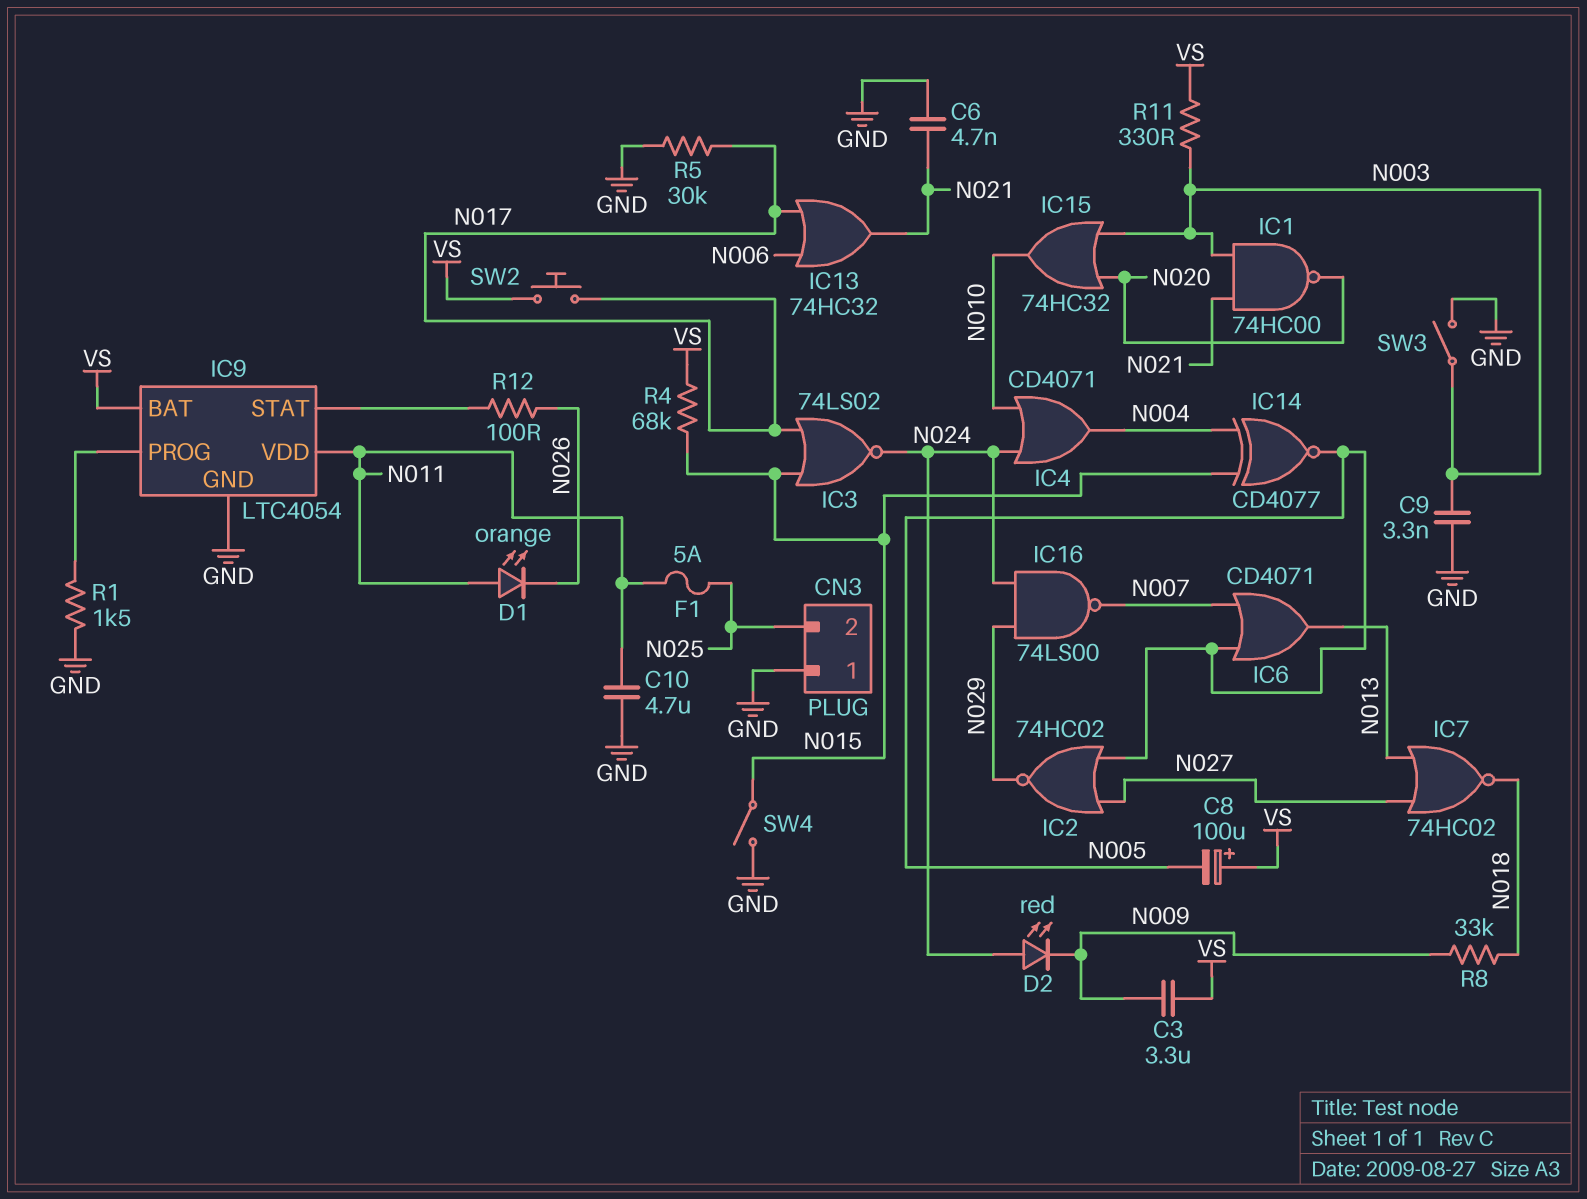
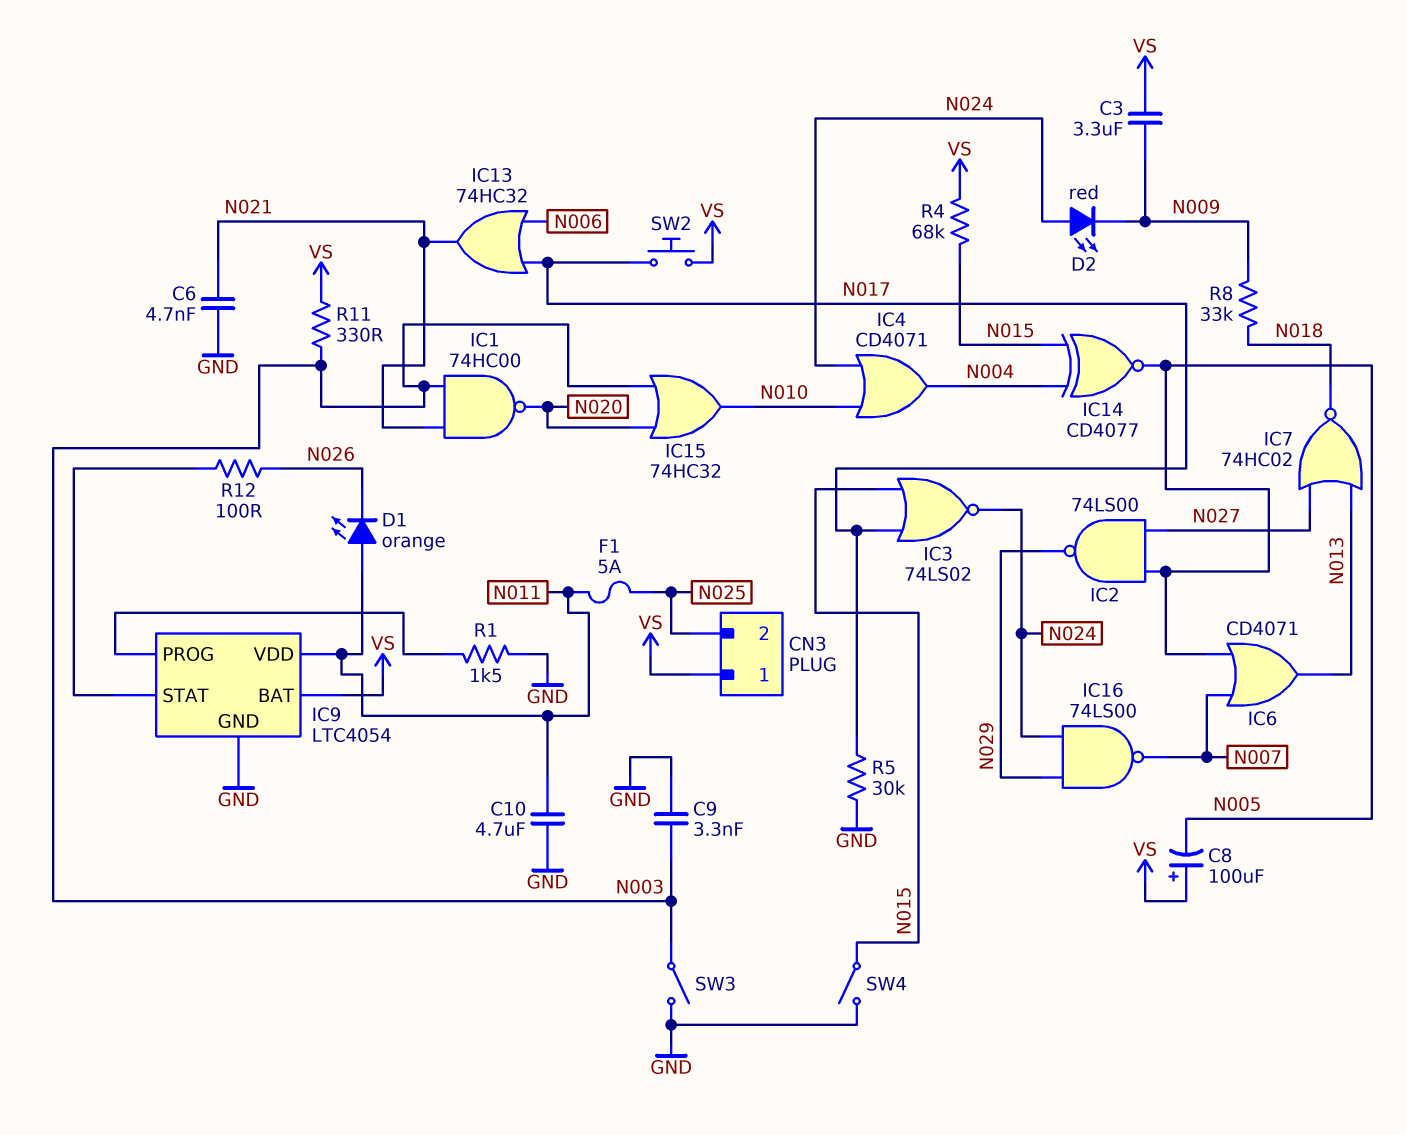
CN3 pin 1: GND -> VS
IC2: NOR 74HC02 (in N005, in N027, out N029) -> NAND 74LS00 (in N005, in N027, out N029)

